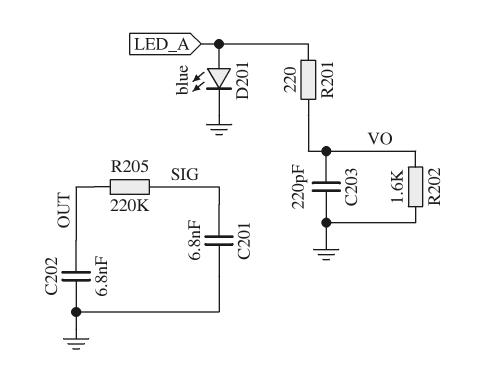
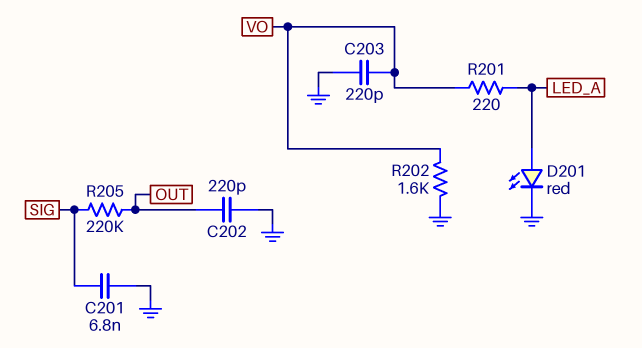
C202: 6.8nF (GND, OUT) -> 220pF (GND, OUT)
D201: LED blue (A LED_A, K GND) -> LED red (A LED_A, K GND)

